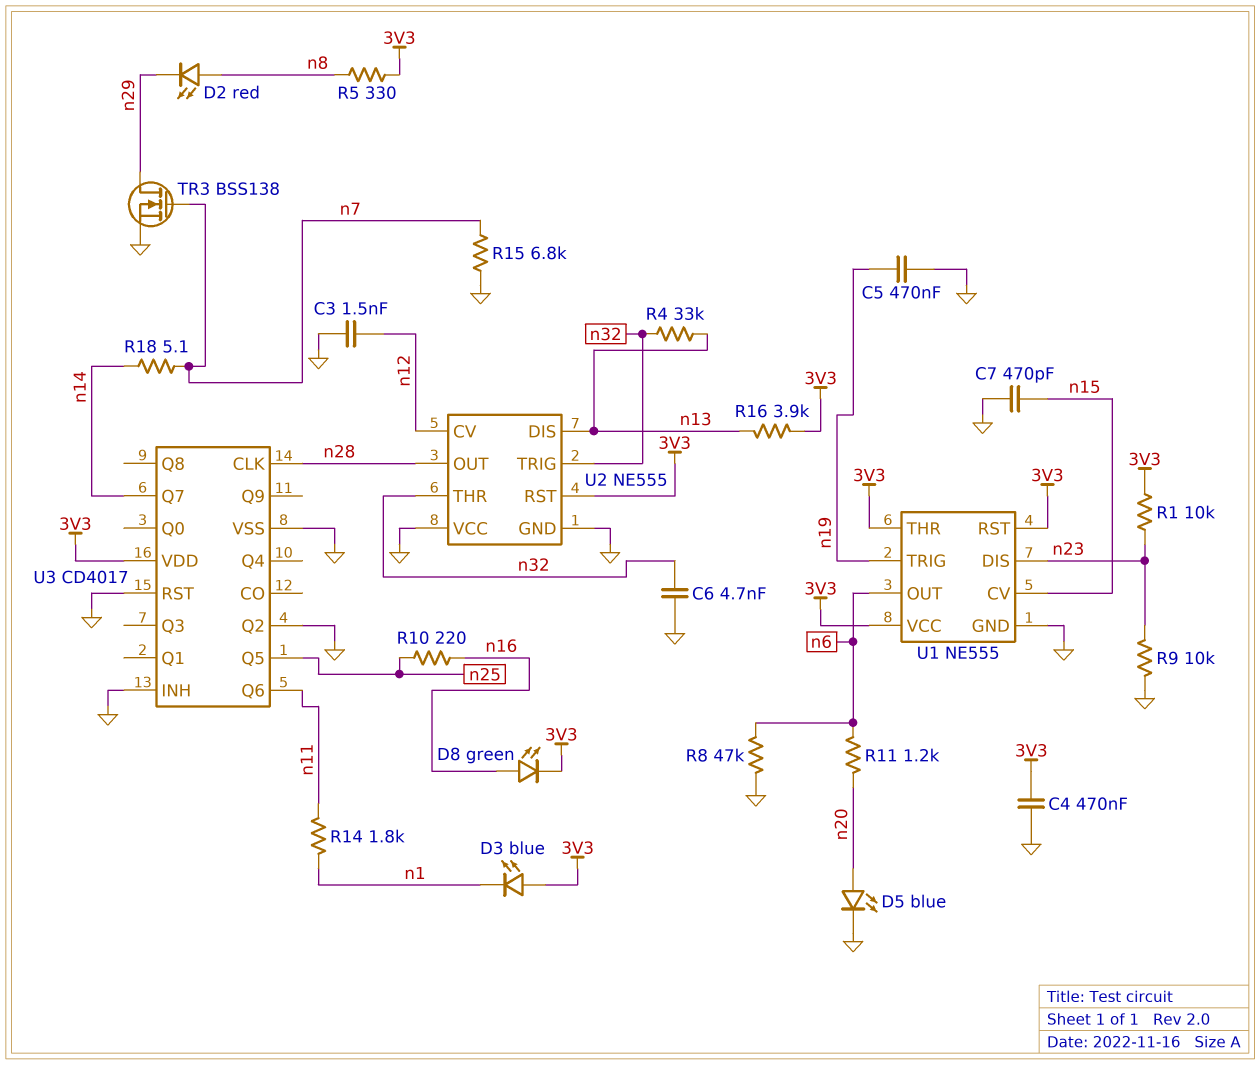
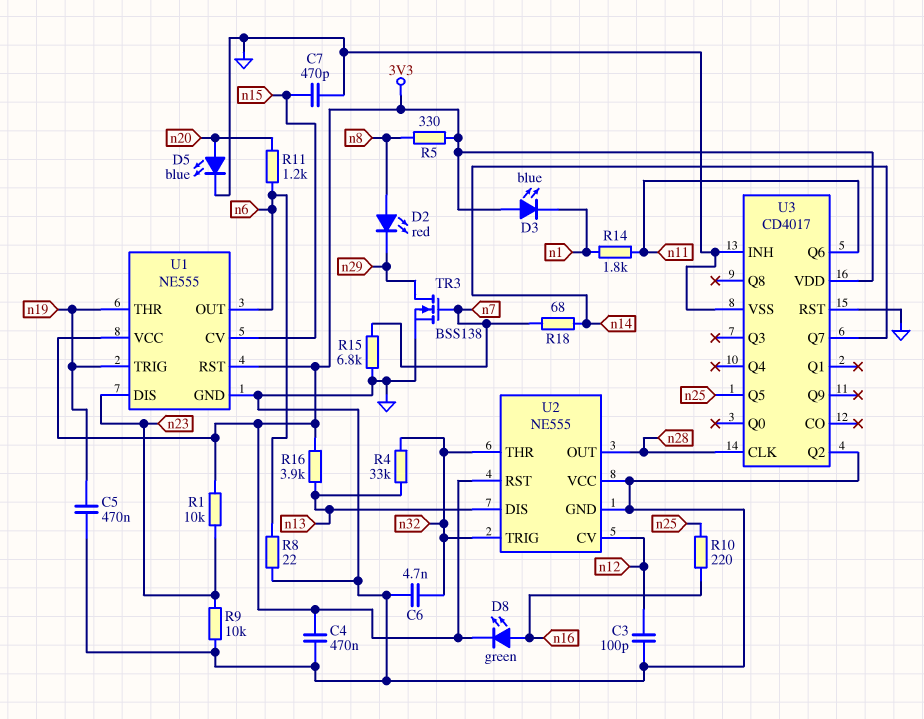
C3: 1.5nF (GND, n12) -> 100pF (GND, n12)
R8: 47k (GND, n6) -> 22 (GND, n6)
R18: 5.1 (n7, n14) -> 68 (n7, n14)
U1 pin THR: 3V3 -> n19

